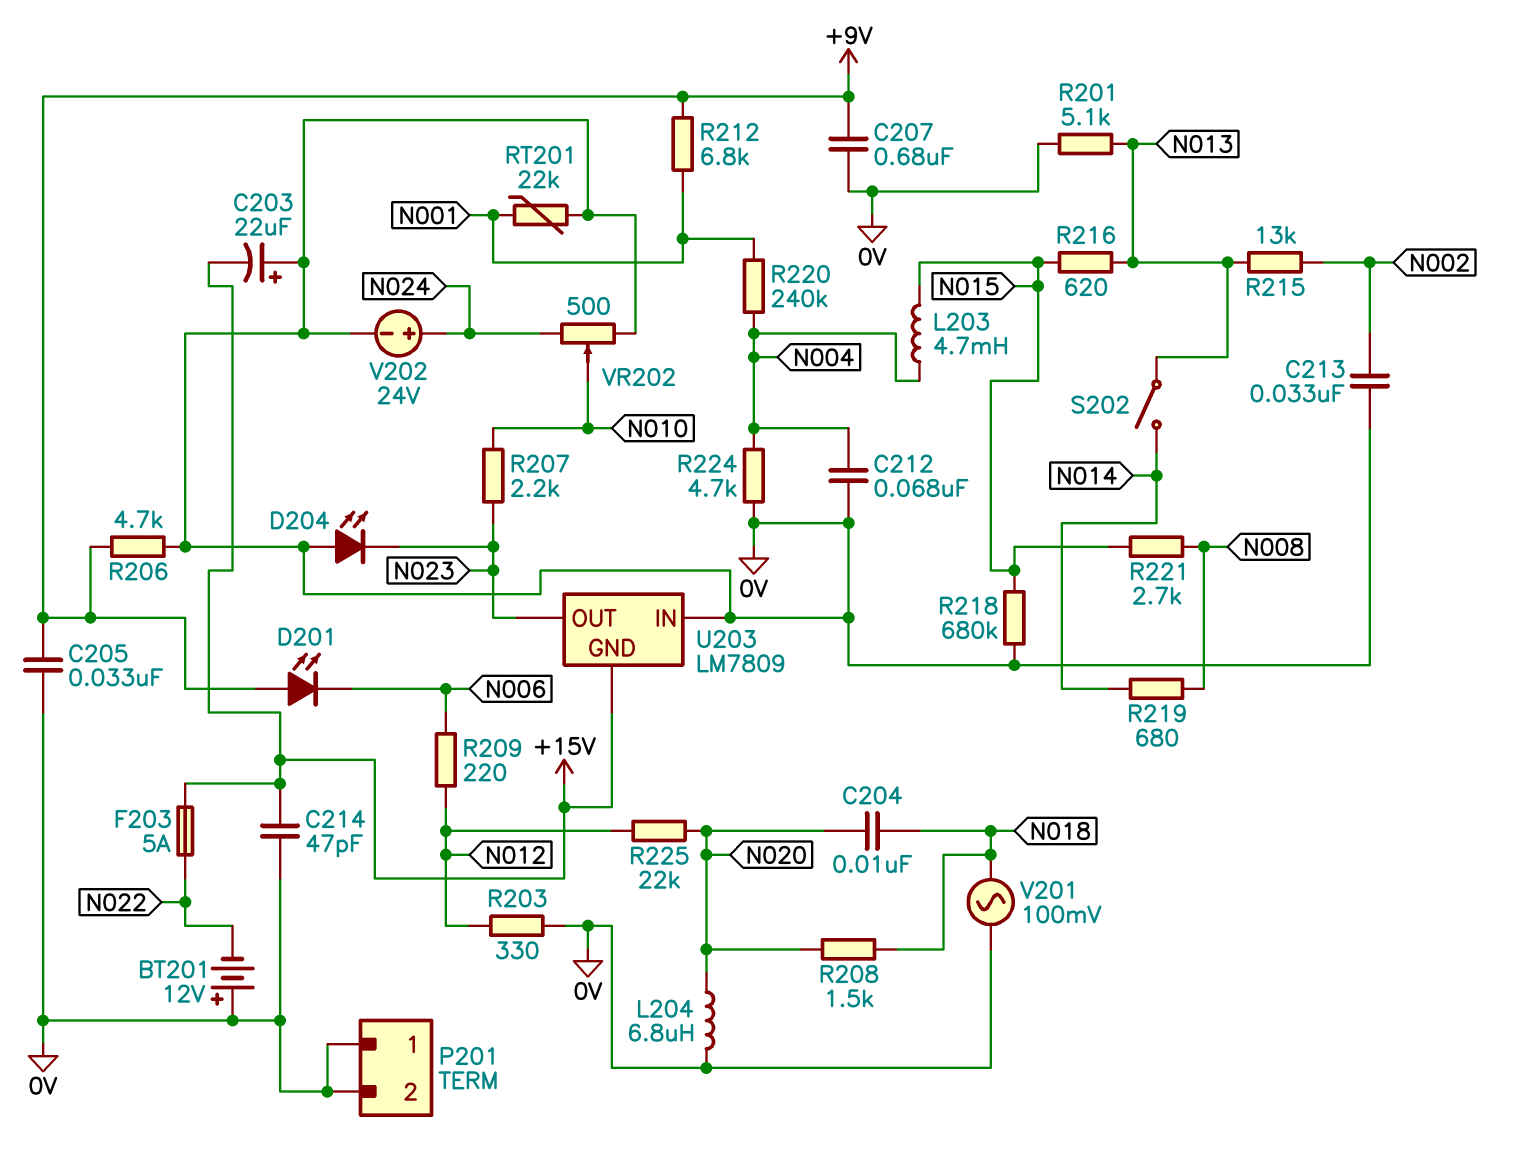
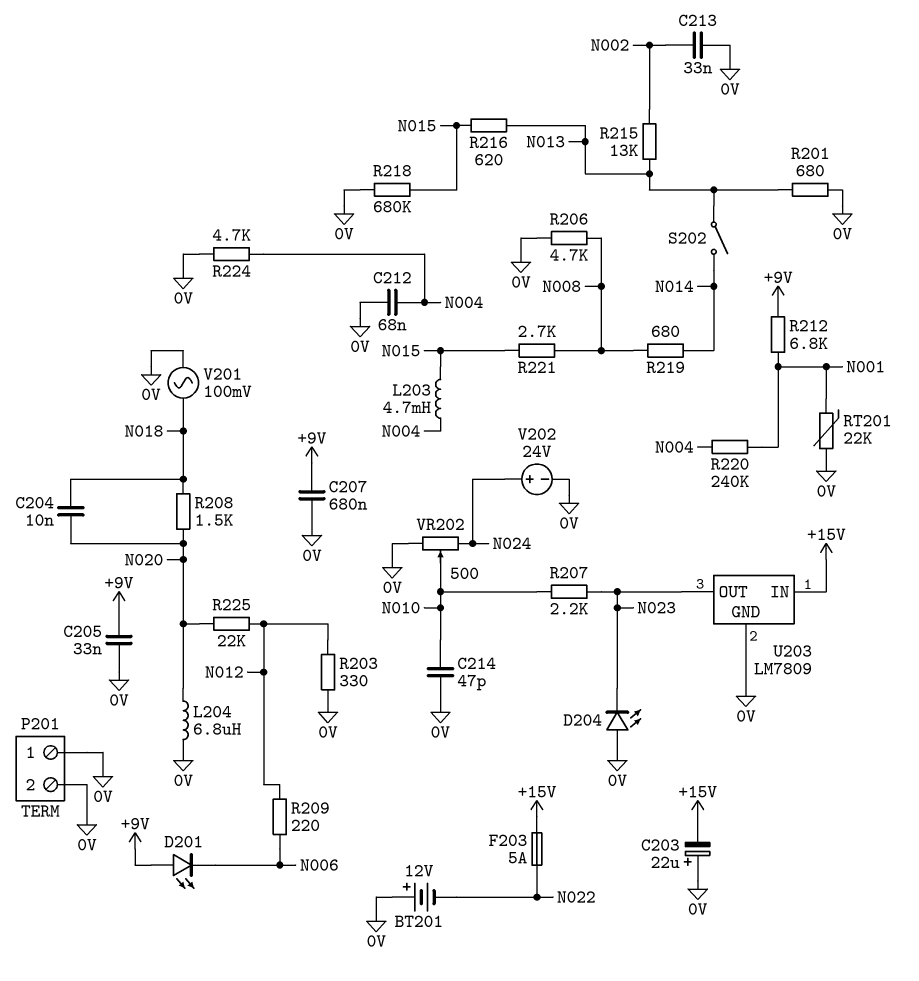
C214: 47pF (+15V, 0V) -> 47pF (0V, N010)
R201: 5.1k (0V, N013) -> 680 (0V, N013)
R206: 4.7k (+9V, 0V) -> 4.7k (0V, N008)
U203 pin GND: +15V -> 0V
U203 pin IN: 0V -> +15V

